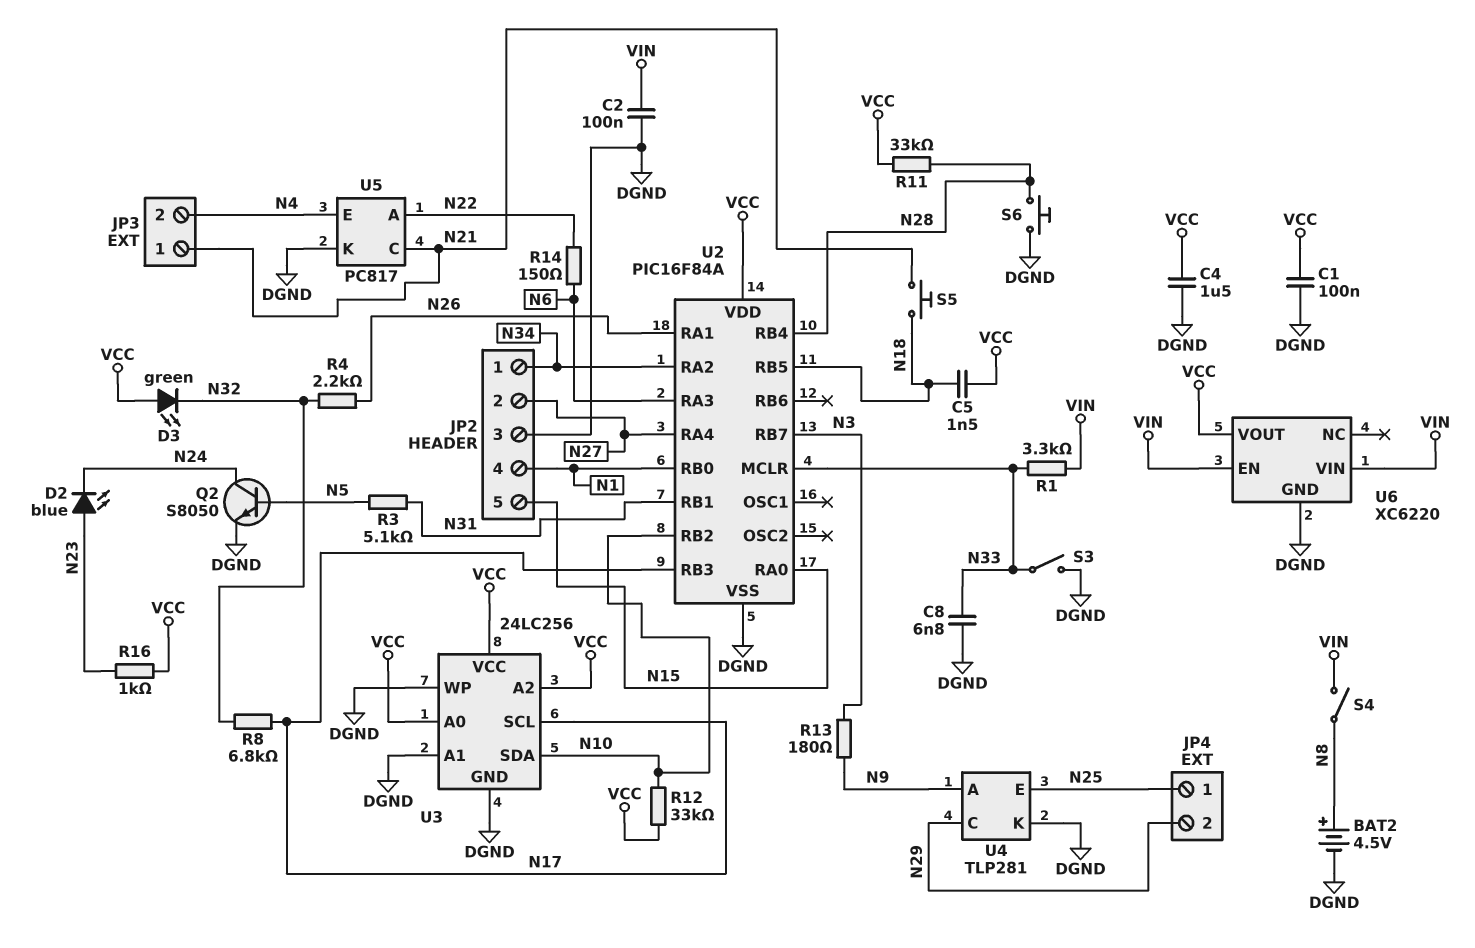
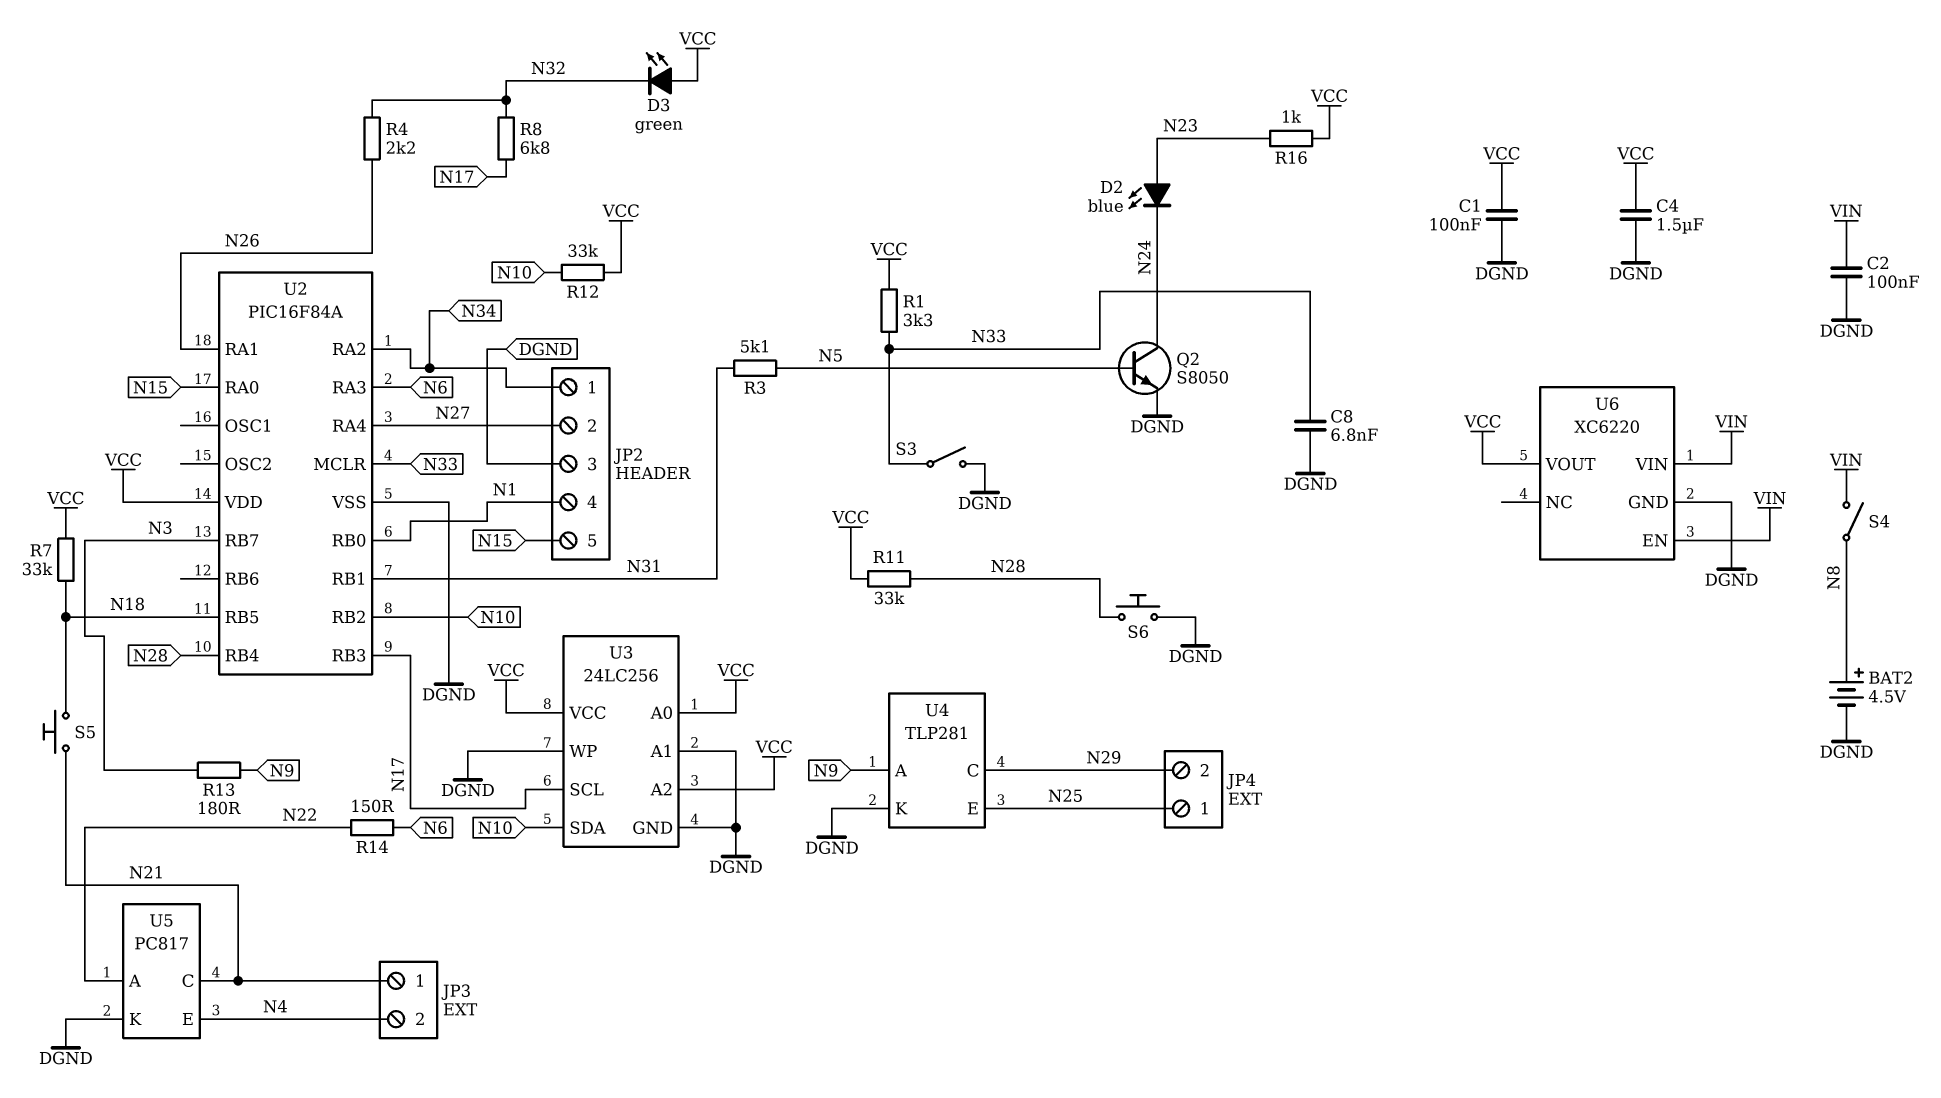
C5: 1.5nF (N18, VCC) -> none
R1: 3.3k (N33, VIN) -> 3.3k (N33, VCC)
R7: none -> 33k (N18, VCC)

